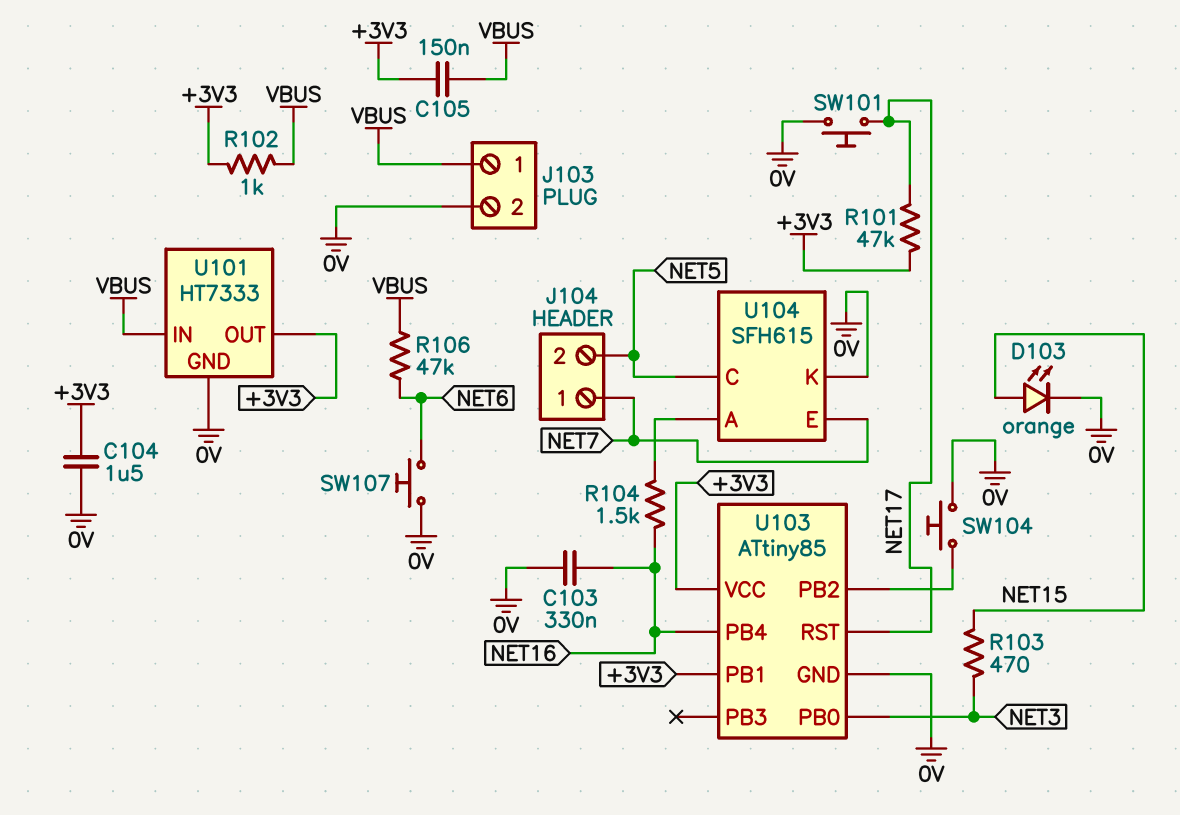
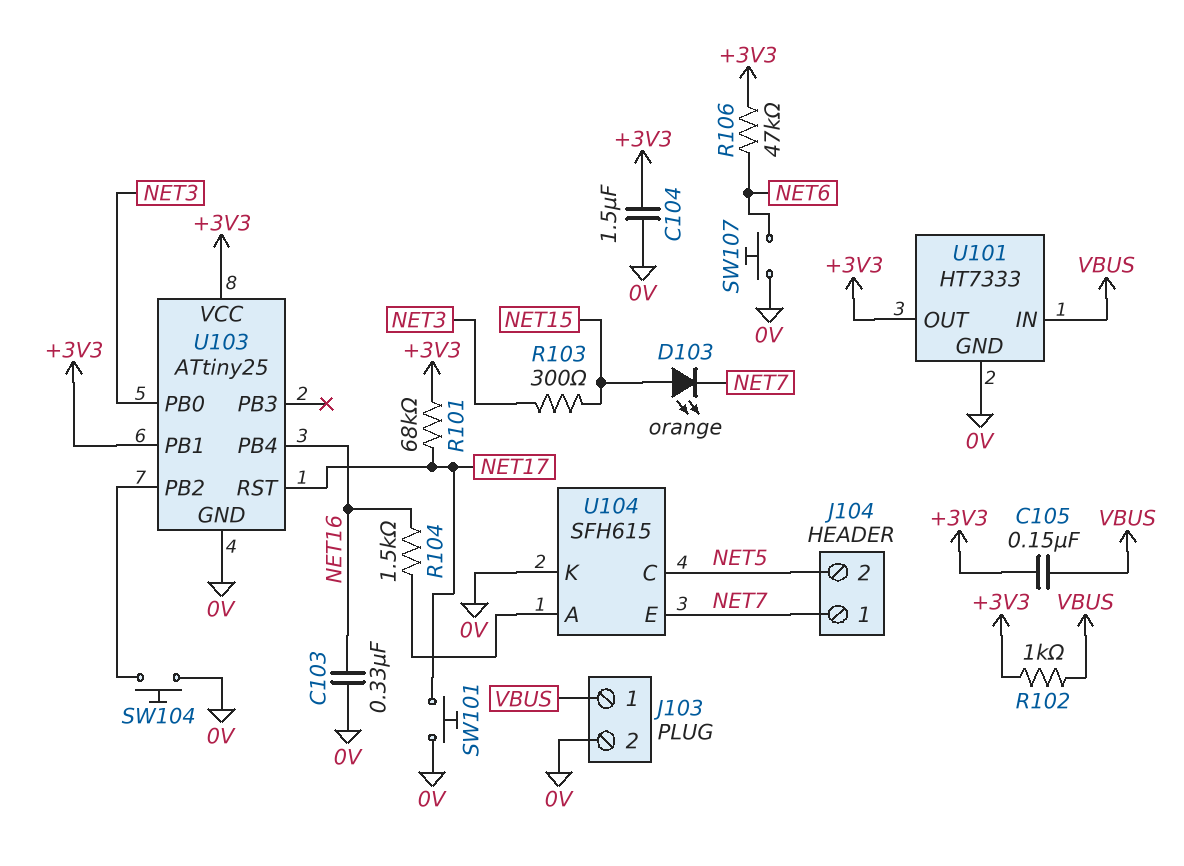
D103: LED orange (A NET15, K 0V) -> LED orange (A NET15, K NET7)
R101: 47k (+3V3, NET17) -> 68k (+3V3, NET17)
R103: 470 (NET3, NET15) -> 300 (NET3, NET15)
R106: 47k (NET6, VBUS) -> 47k (+3V3, NET6)
U103: ATtiny85 -> ATtiny25

